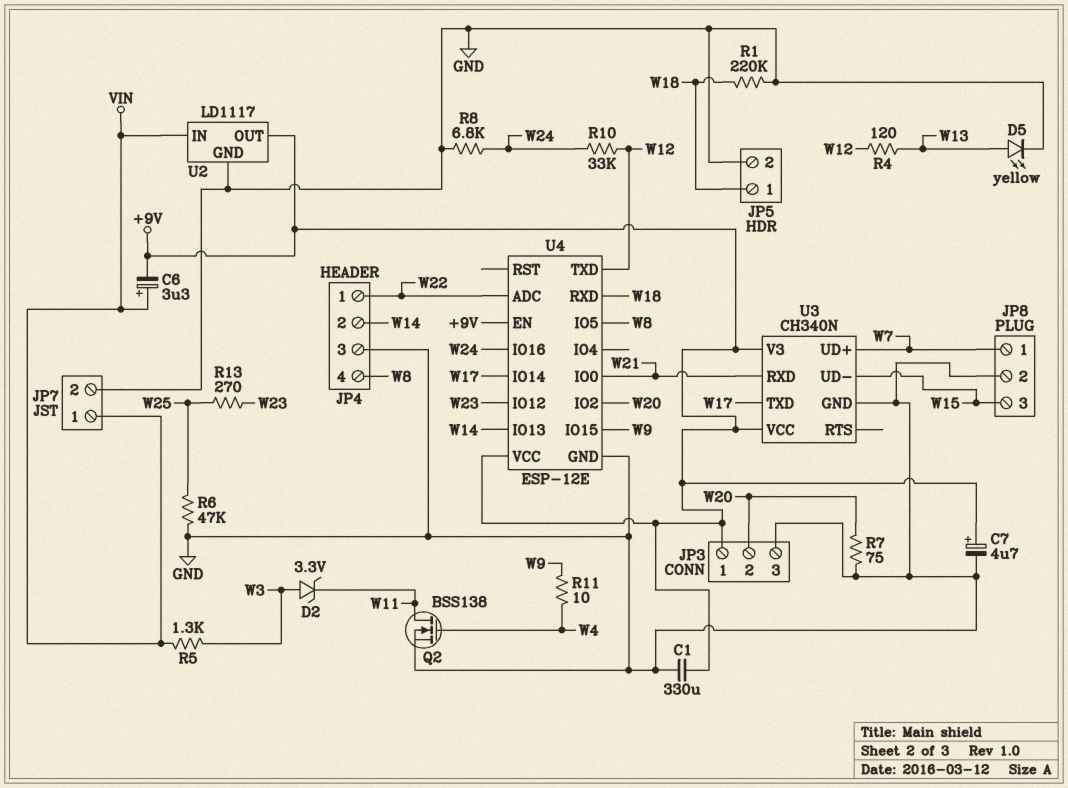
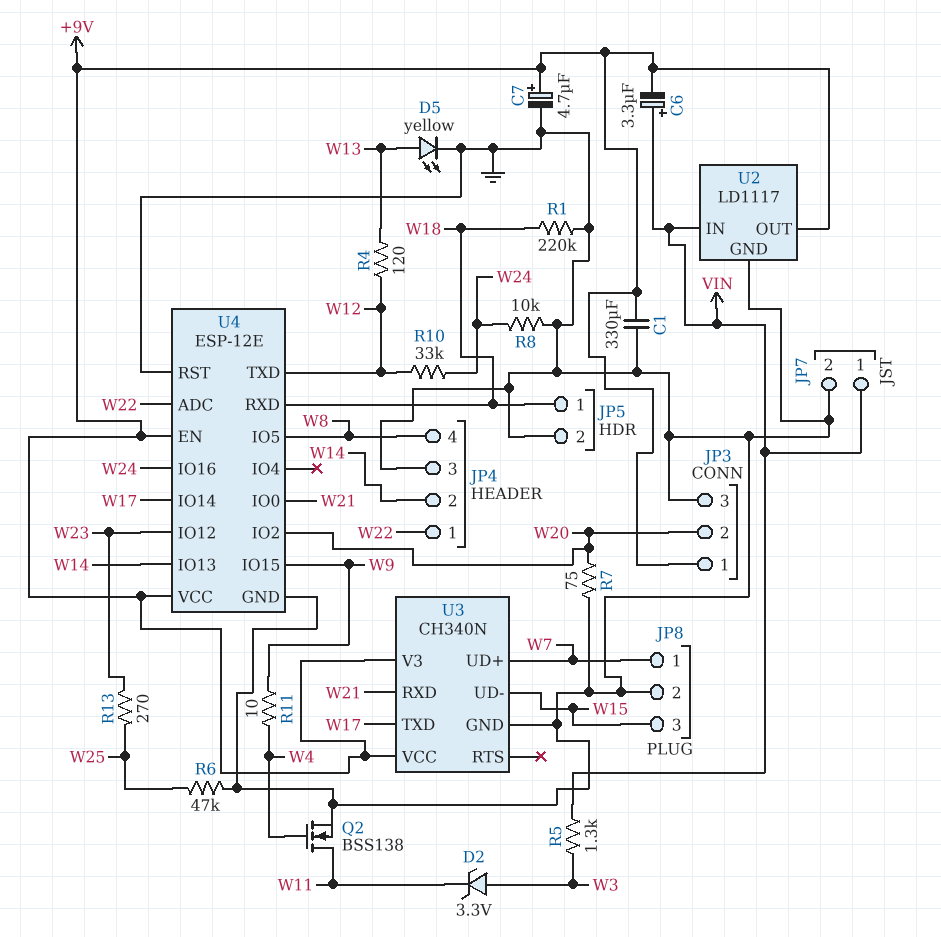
R8: 6.8k (GND, W24) -> 10k (GND, W24)
U4 pin RST: none -> GND

